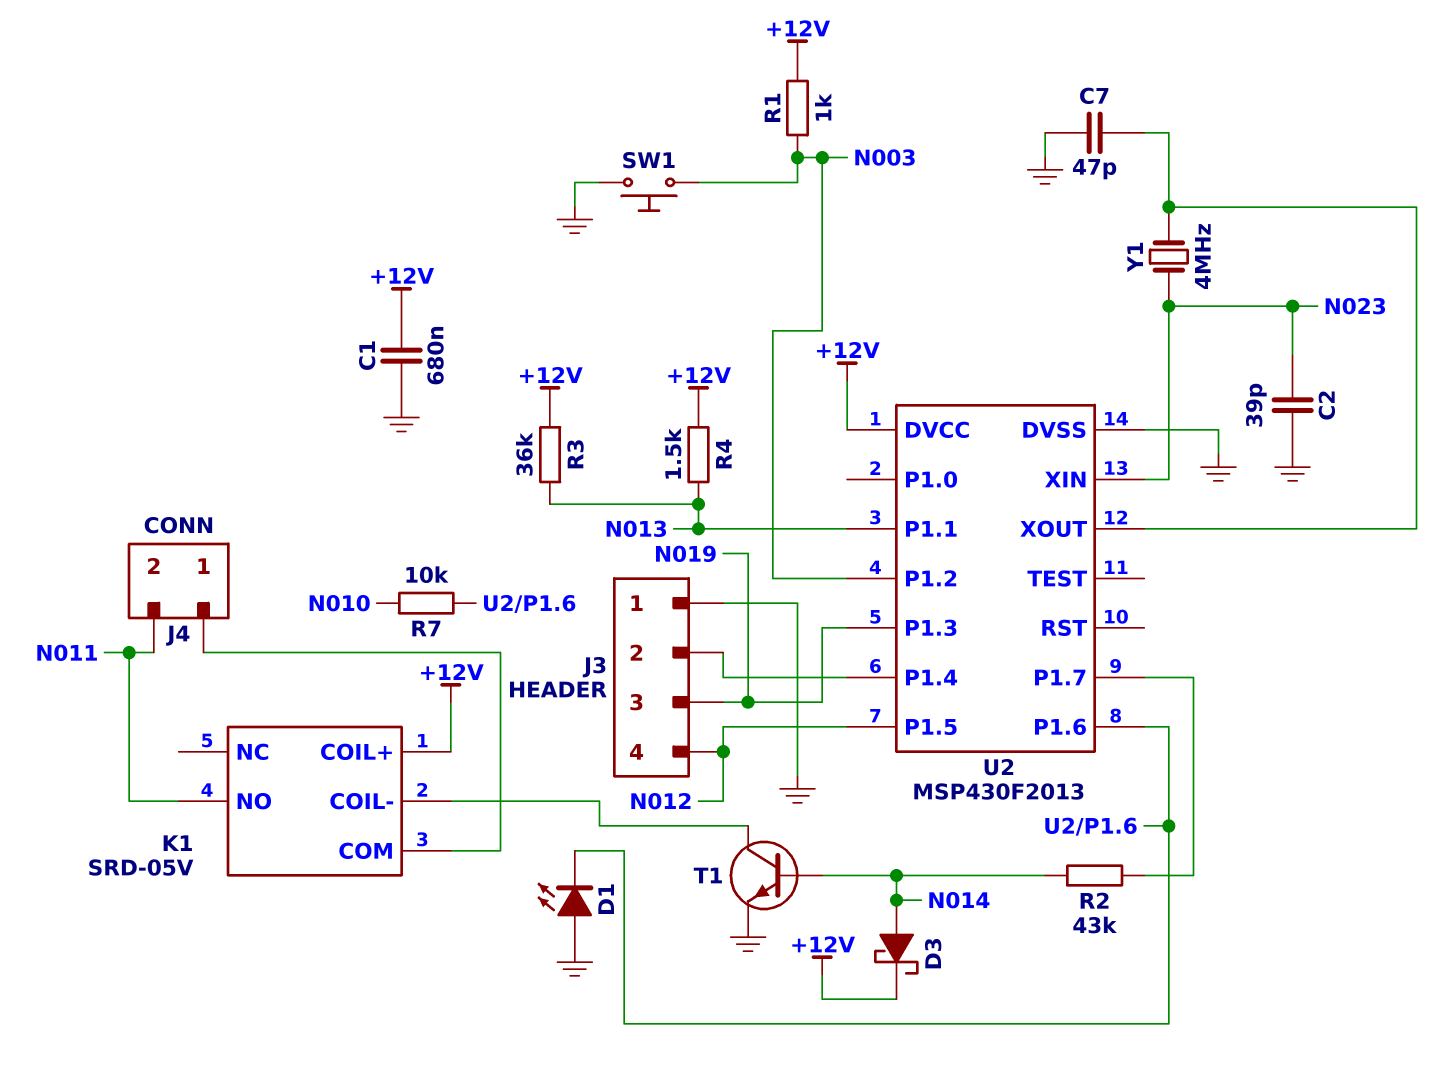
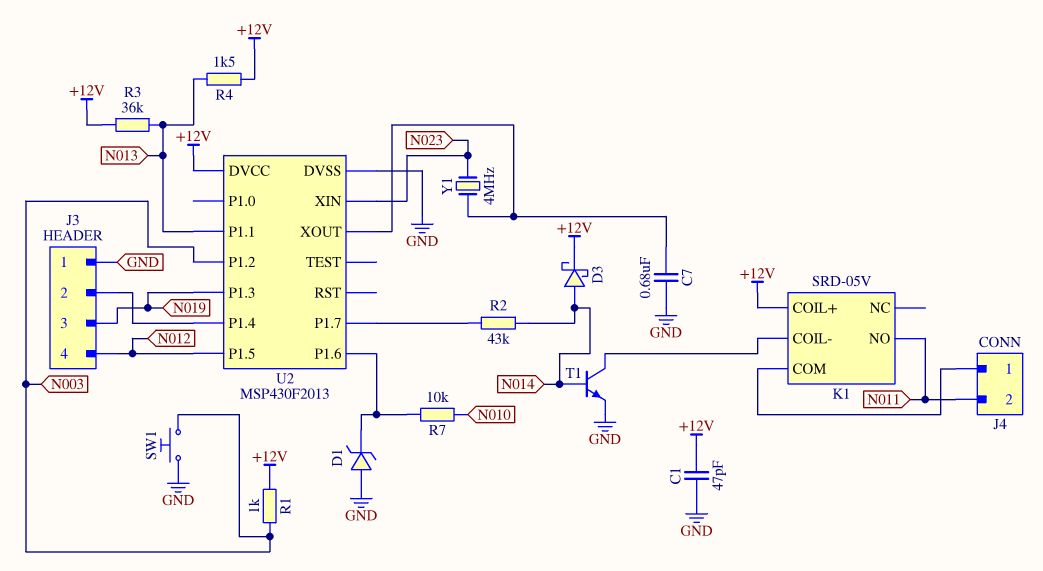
C1: 680nF (+12V, GND) -> 47pF (+12V, GND)
C2: 39pF (GND, N023) -> none
C7: 47pF (GND, U2/XOUT) -> 680nF (GND, U2/XOUT)
D1: LED (A GND, K U2/P1.6) -> zener (A GND, K U2/P1.6)

